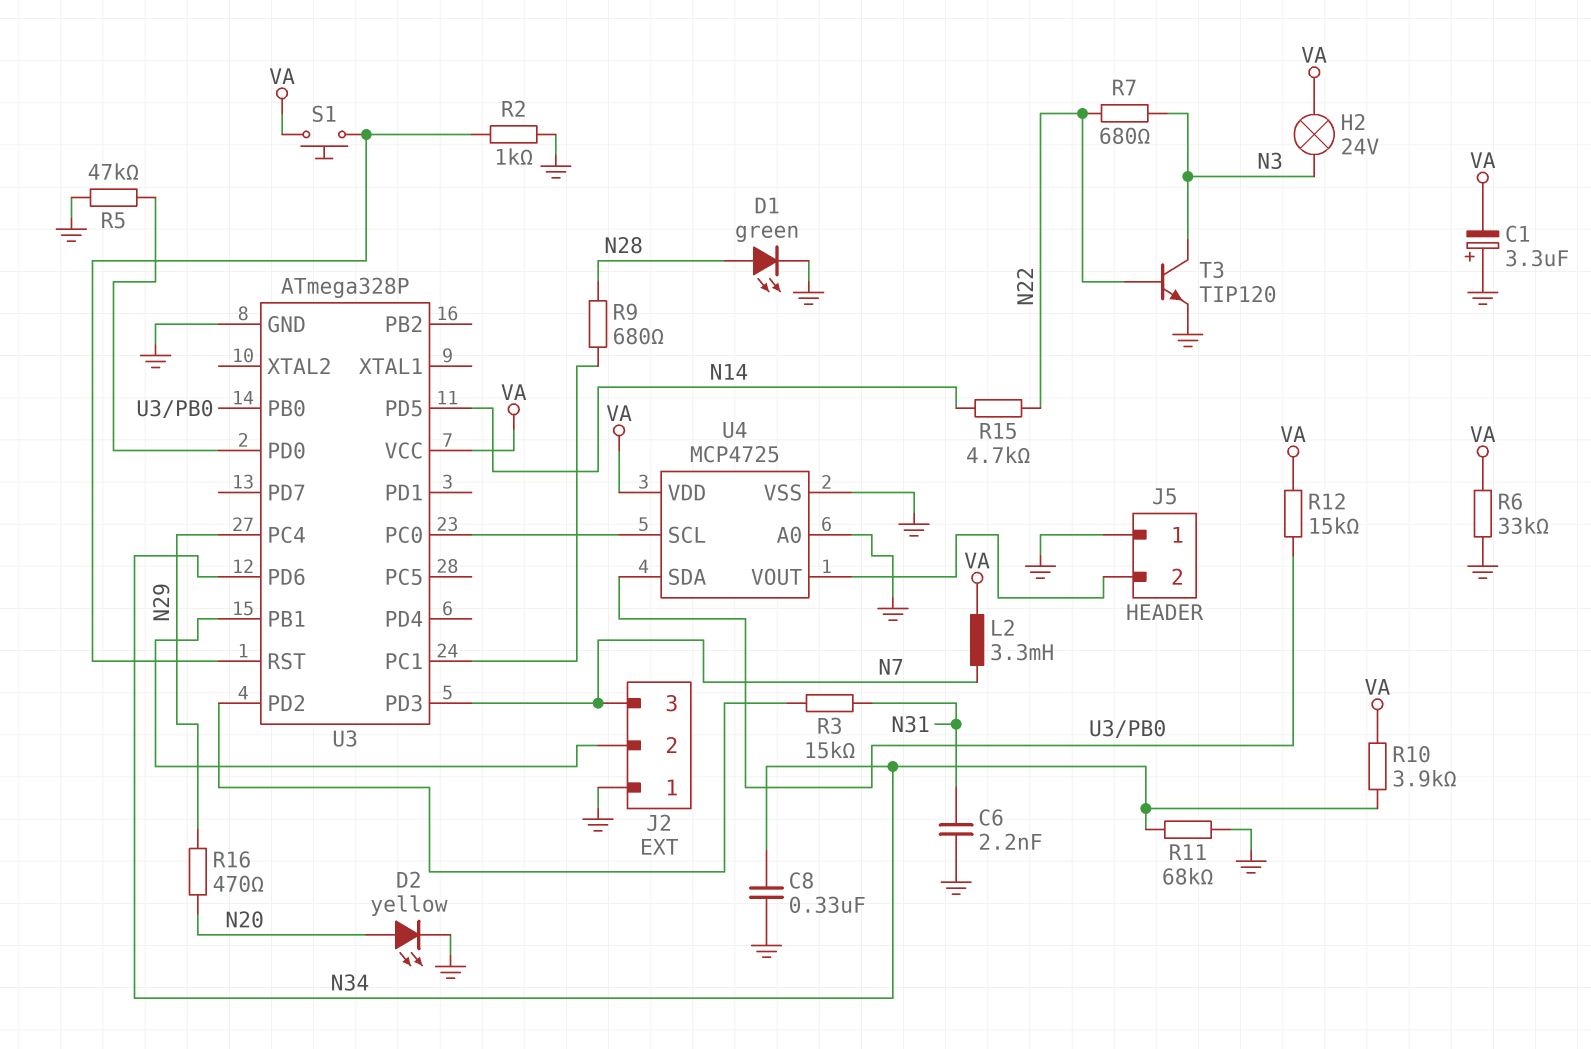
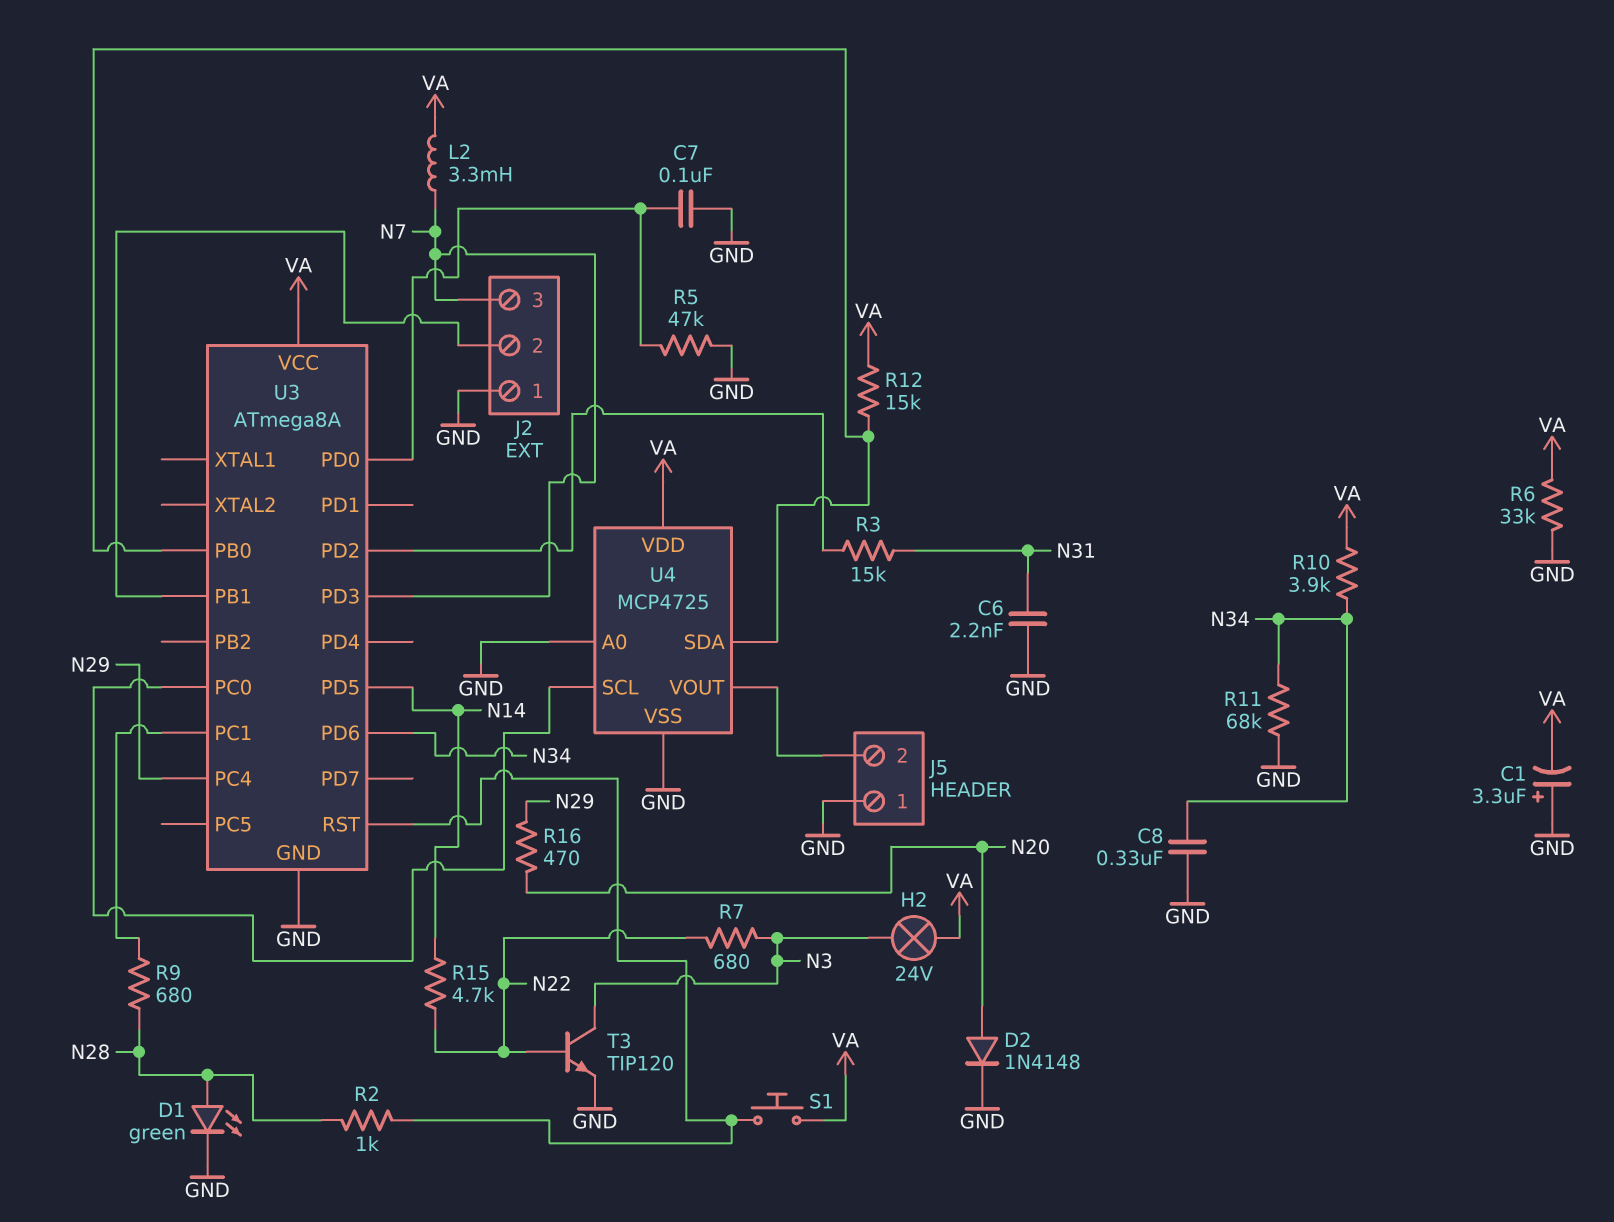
C7: none -> 100nF (GND, U3/PD0)
D2: LED yellow (A N20, K GND) -> diode 1N4148 (A N20, K GND)
R2: 1k (GND, U3/RST) -> 1k (N28, U3/RST)
U3: ATmega328P -> ATmega8A

